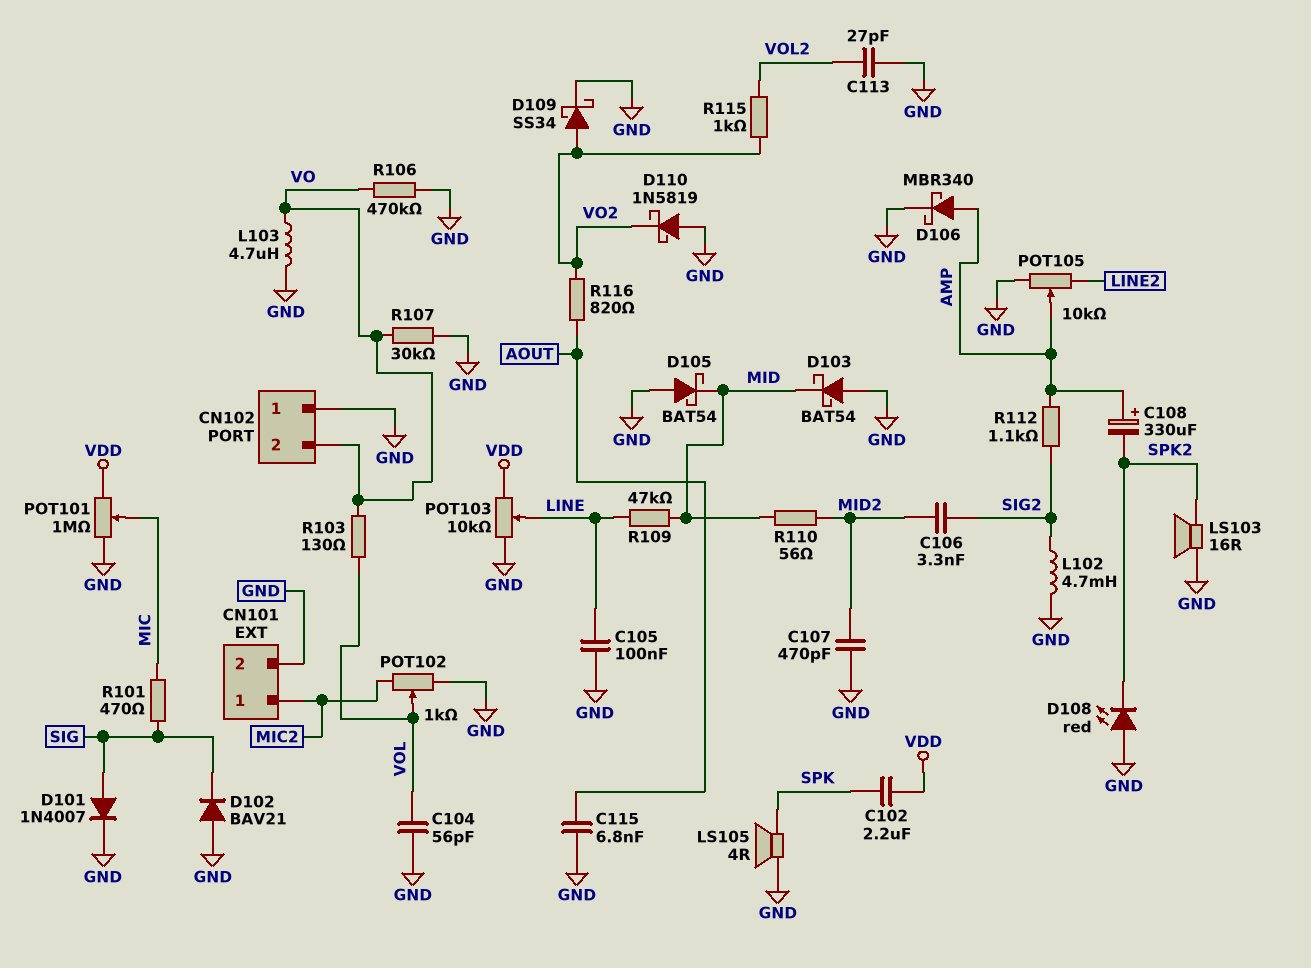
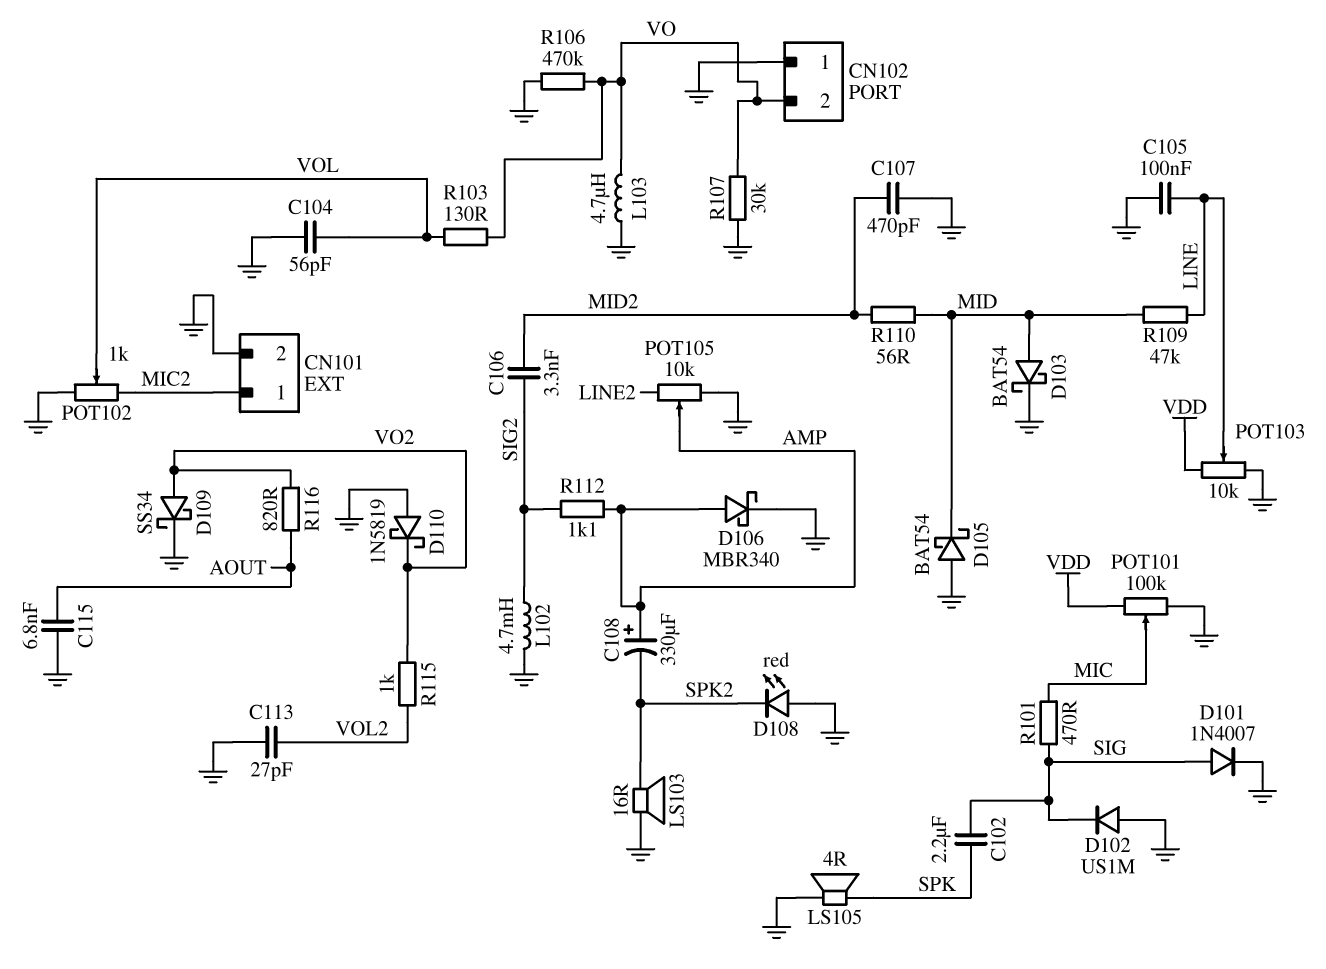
C102: 2.2uF (SPK, VDD) -> 2.2uF (SIG, SPK)
D102: diode BAV21 (A GND, K SIG) -> diode US1M (A GND, K SIG)
D103: schottky BAT54 (A GND, K MID) -> schottky BAT54 (A MID, K GND)
POT101: 1M (GND, VDD, wiper MIC) -> 100k (GND, VDD, wiper MIC)

